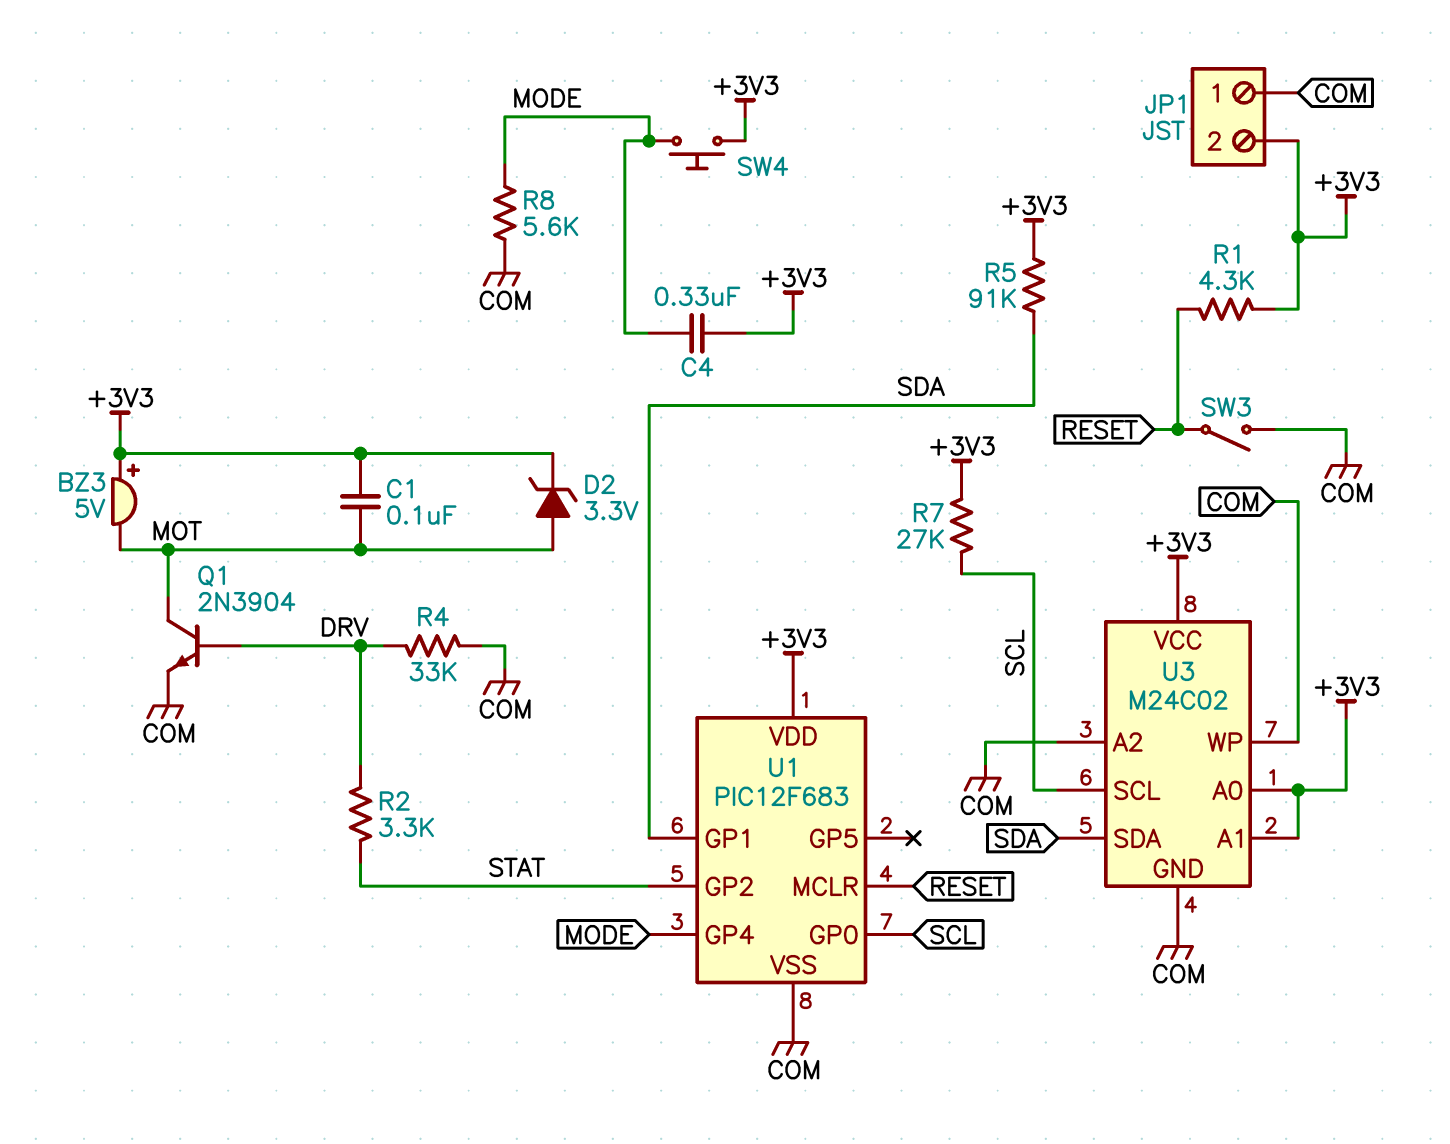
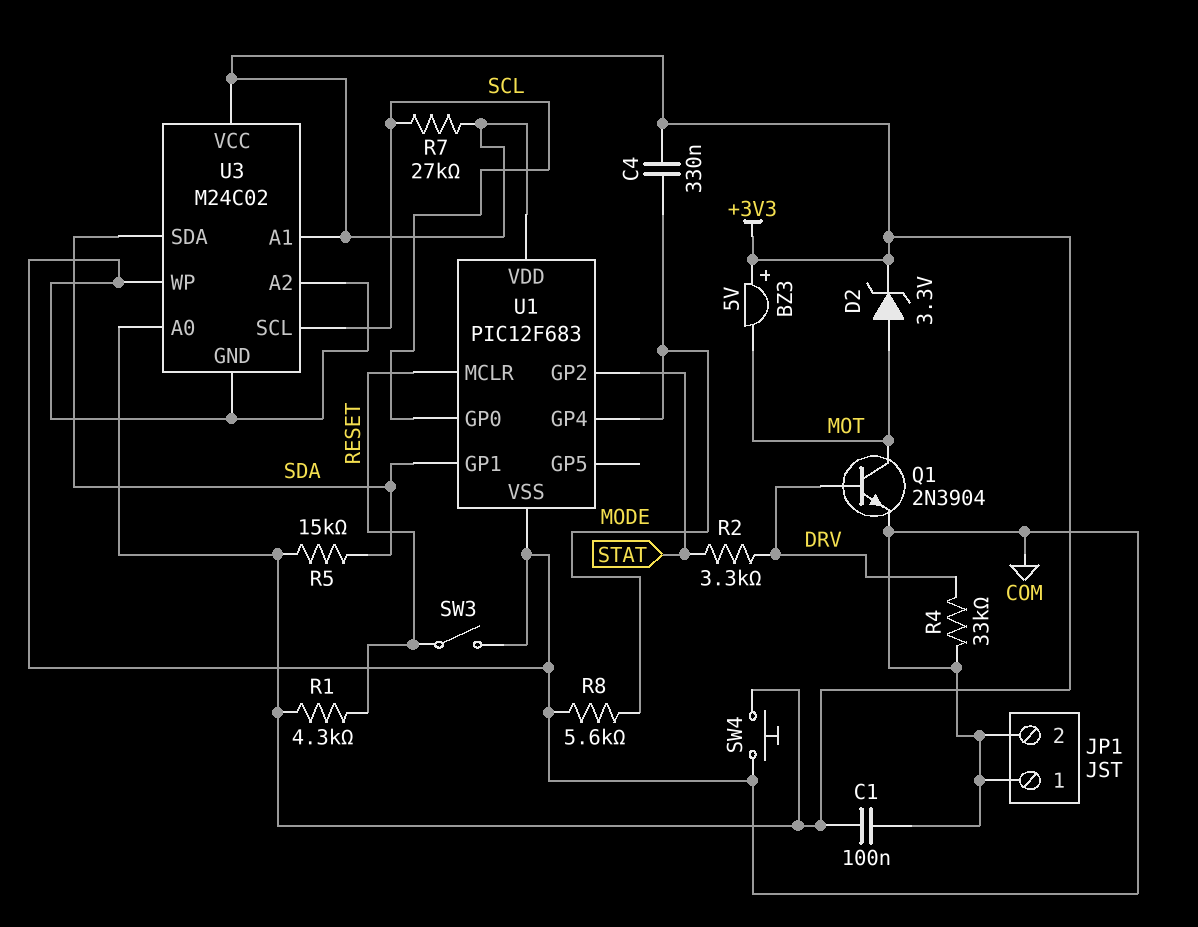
C1: 100nF (+3V3, MOT) -> 100nF (+3V3, COM)
JP1 pin 2: +3V3 -> COM
R5: 91k (+3V3, SDA) -> 15k (+3V3, SDA)
SW4: button (+3V3, MODE) -> button (+3V3, COM)

